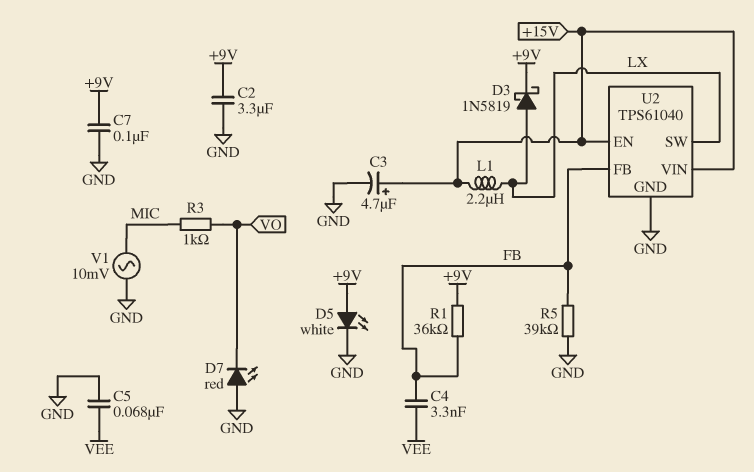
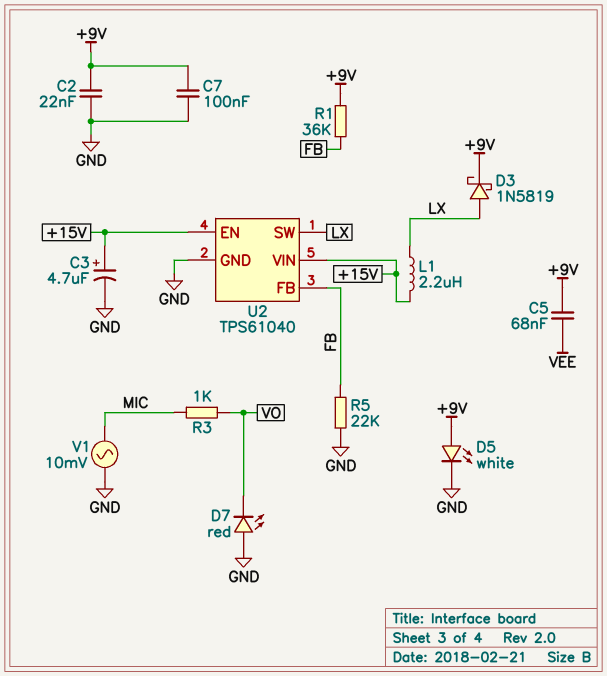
C2: 3.3uF (+9V, GND) -> 22nF (+9V, GND)
C4: 3.3nF (FB, VEE) -> none
C5: 68nF (GND, VEE) -> 68nF (+9V, VEE)
R5: 39k (FB, GND) -> 22k (FB, GND)

